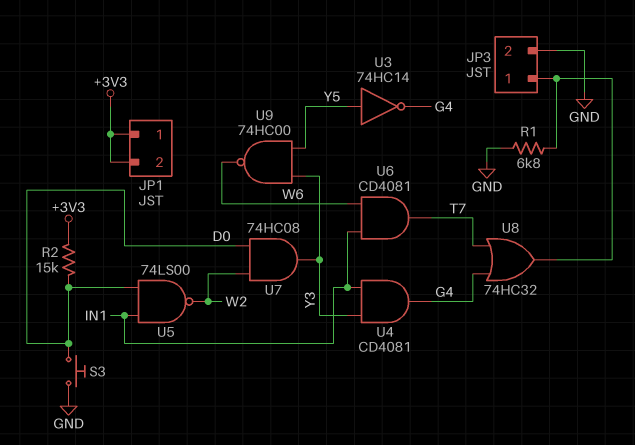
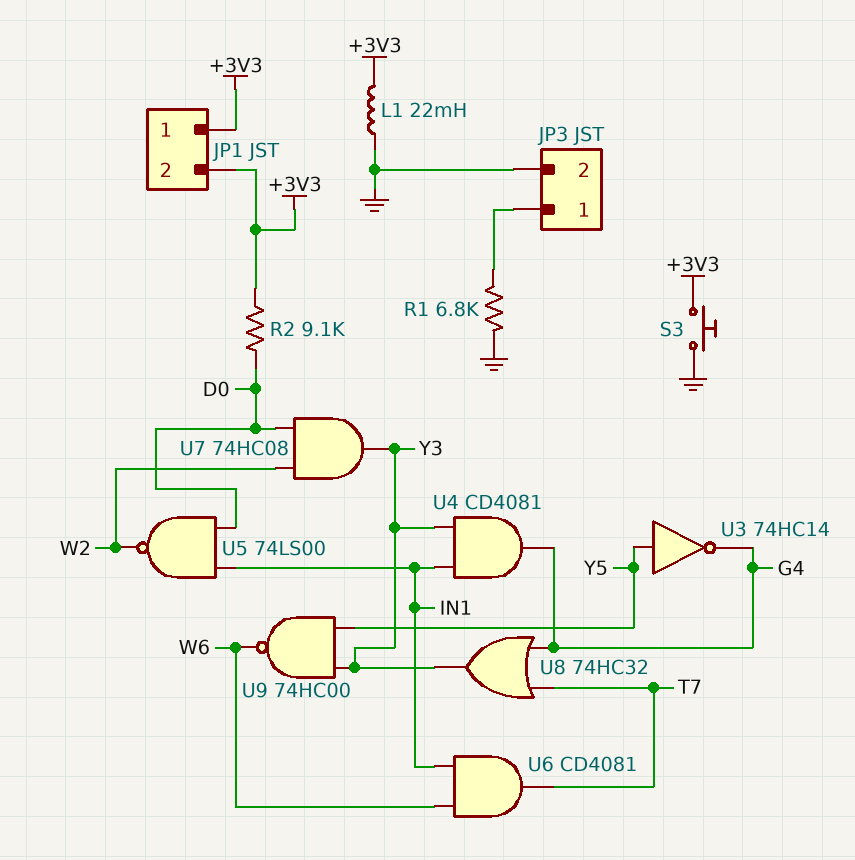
L1: none -> 22mH (+3V3, GND)
R2: 15k (+3V3, D0) -> 9.1k (+3V3, D0)
S3: button (D0, GND) -> button (+3V3, GND)
U8: OR 74HC32 (in G4, in T7, out JP3/1) -> OR 74HC32 (in G4, in T7, out Y3)

